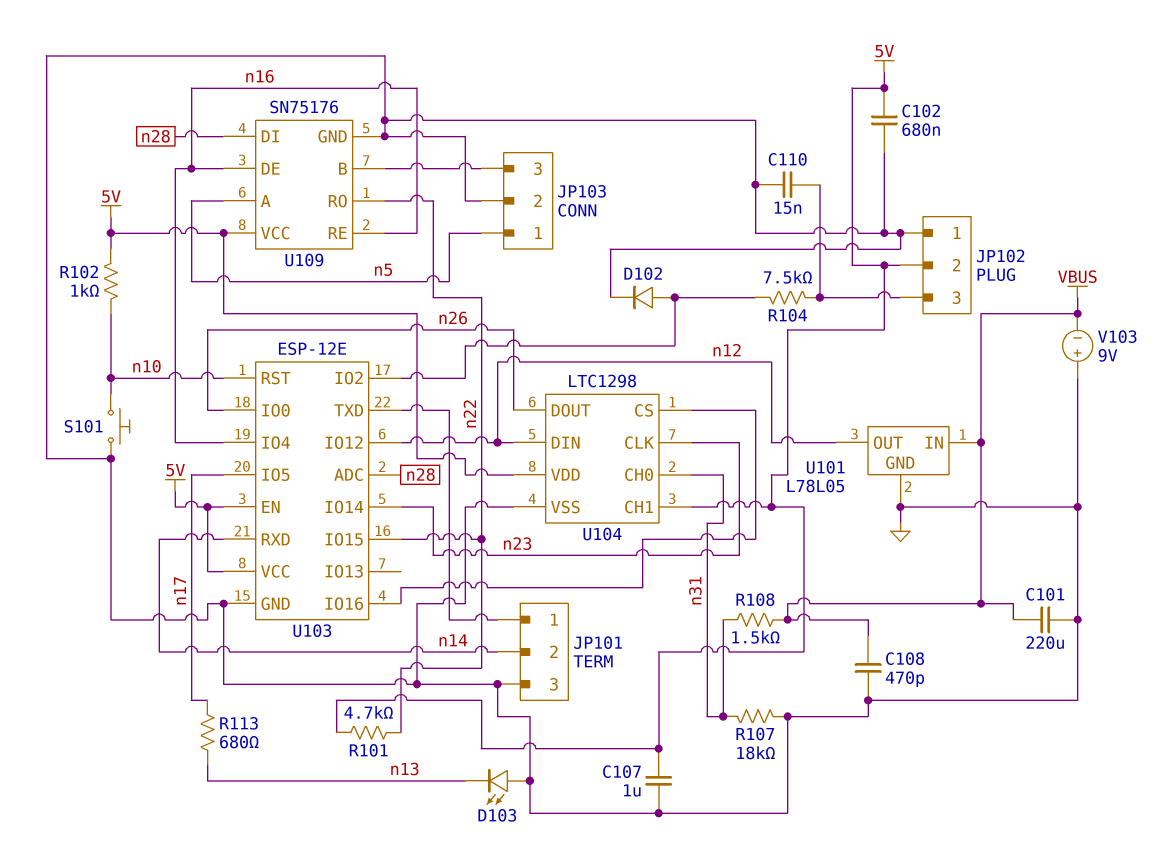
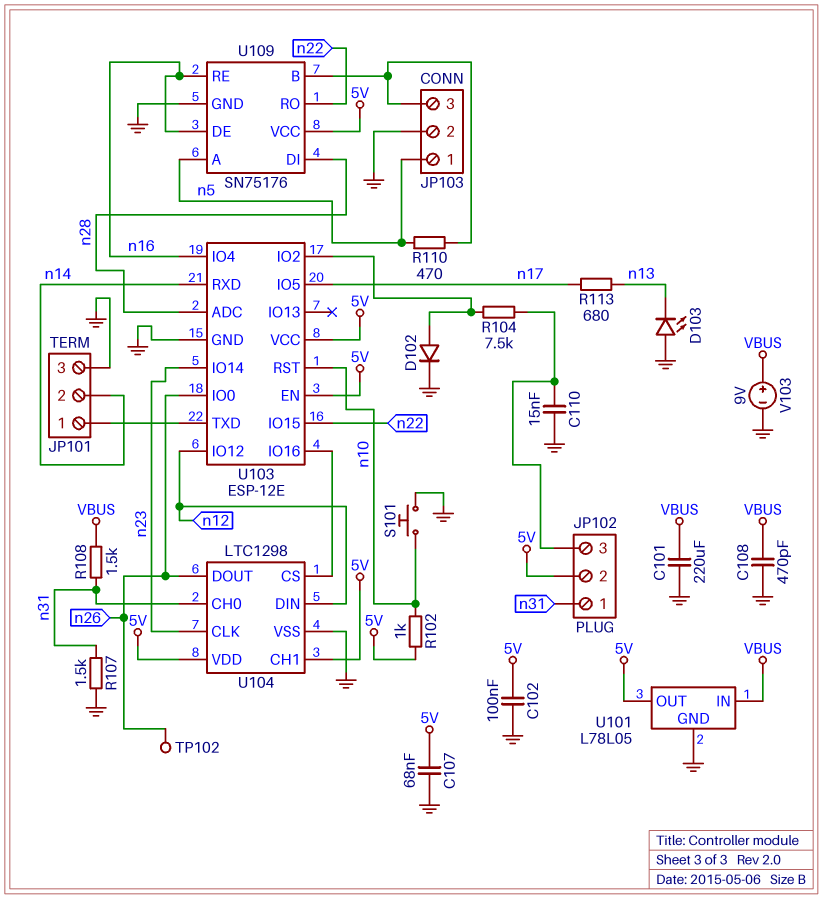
C102: 680nF (5V, GND) -> 100nF (5V, GND)
C107: 1uF (5V, GND) -> 68nF (5V, GND)
JP102 pin 1: GND -> n31
R101: 4.7k (5V, n22) -> none
R107: 18k (GND, n31) -> 1.5k (GND, n31)
R110: none -> 470 (JP103/3, n5)
TP102: none -> test point (n26)
U101 pin OUT: n12 -> 5V
V103: 9V (plus GND, minus VBUS) -> 9V (plus VBUS, minus GND)

